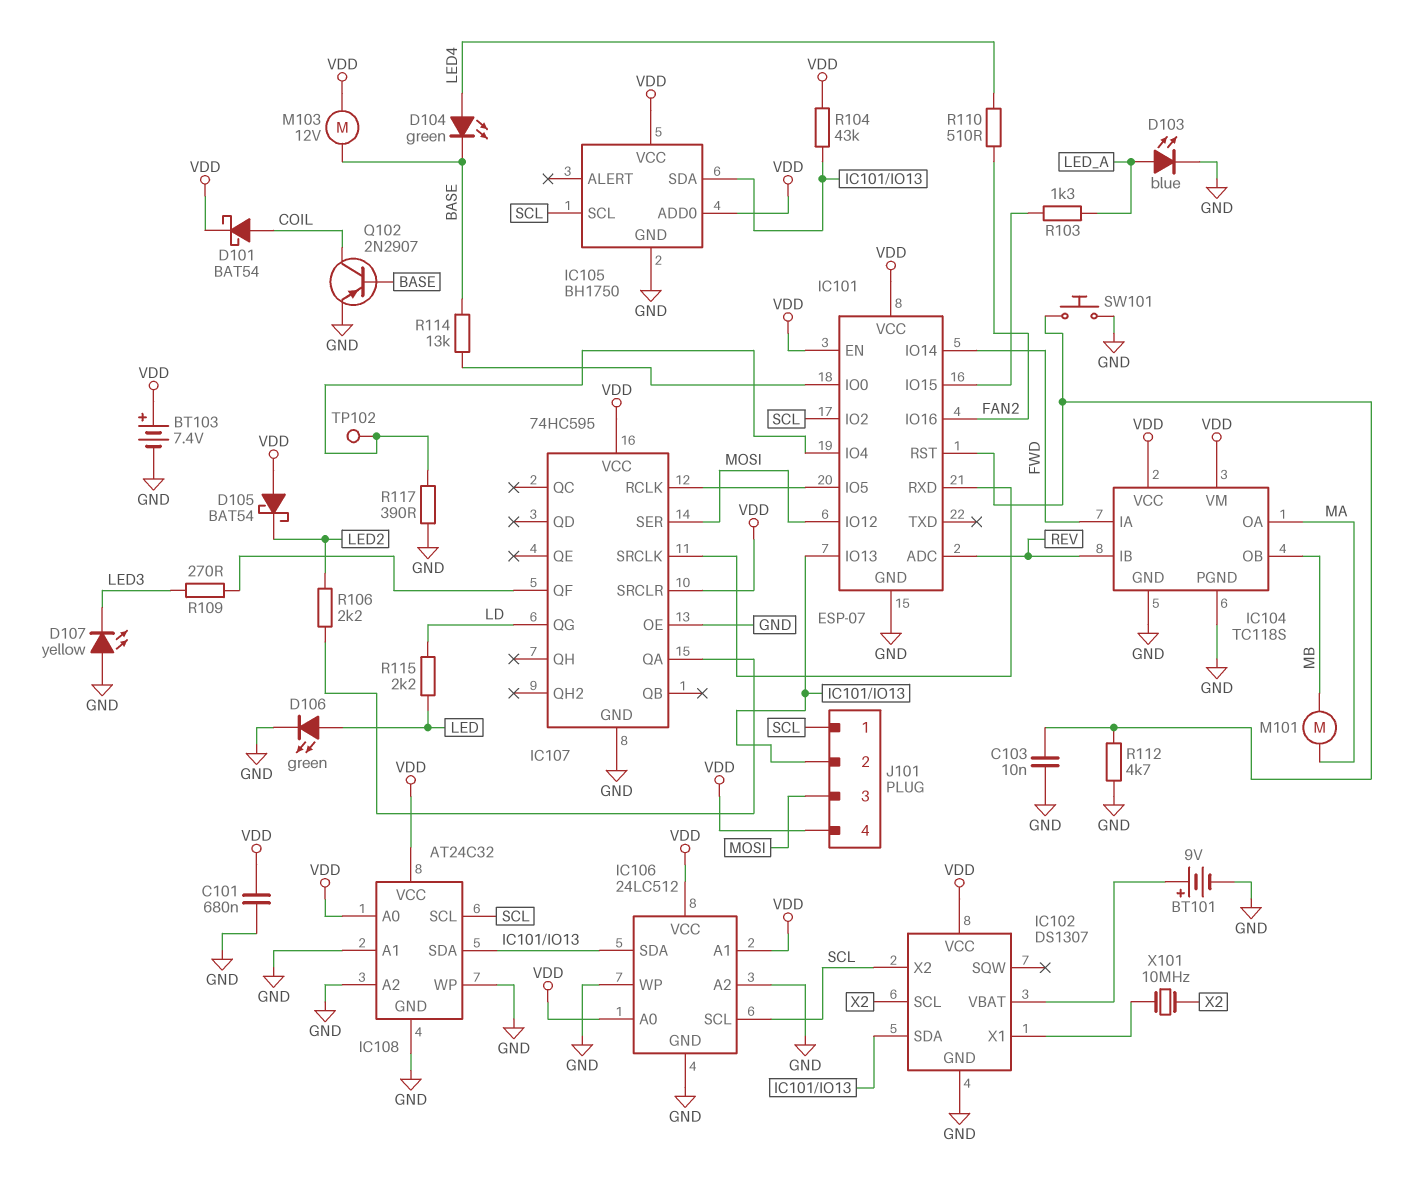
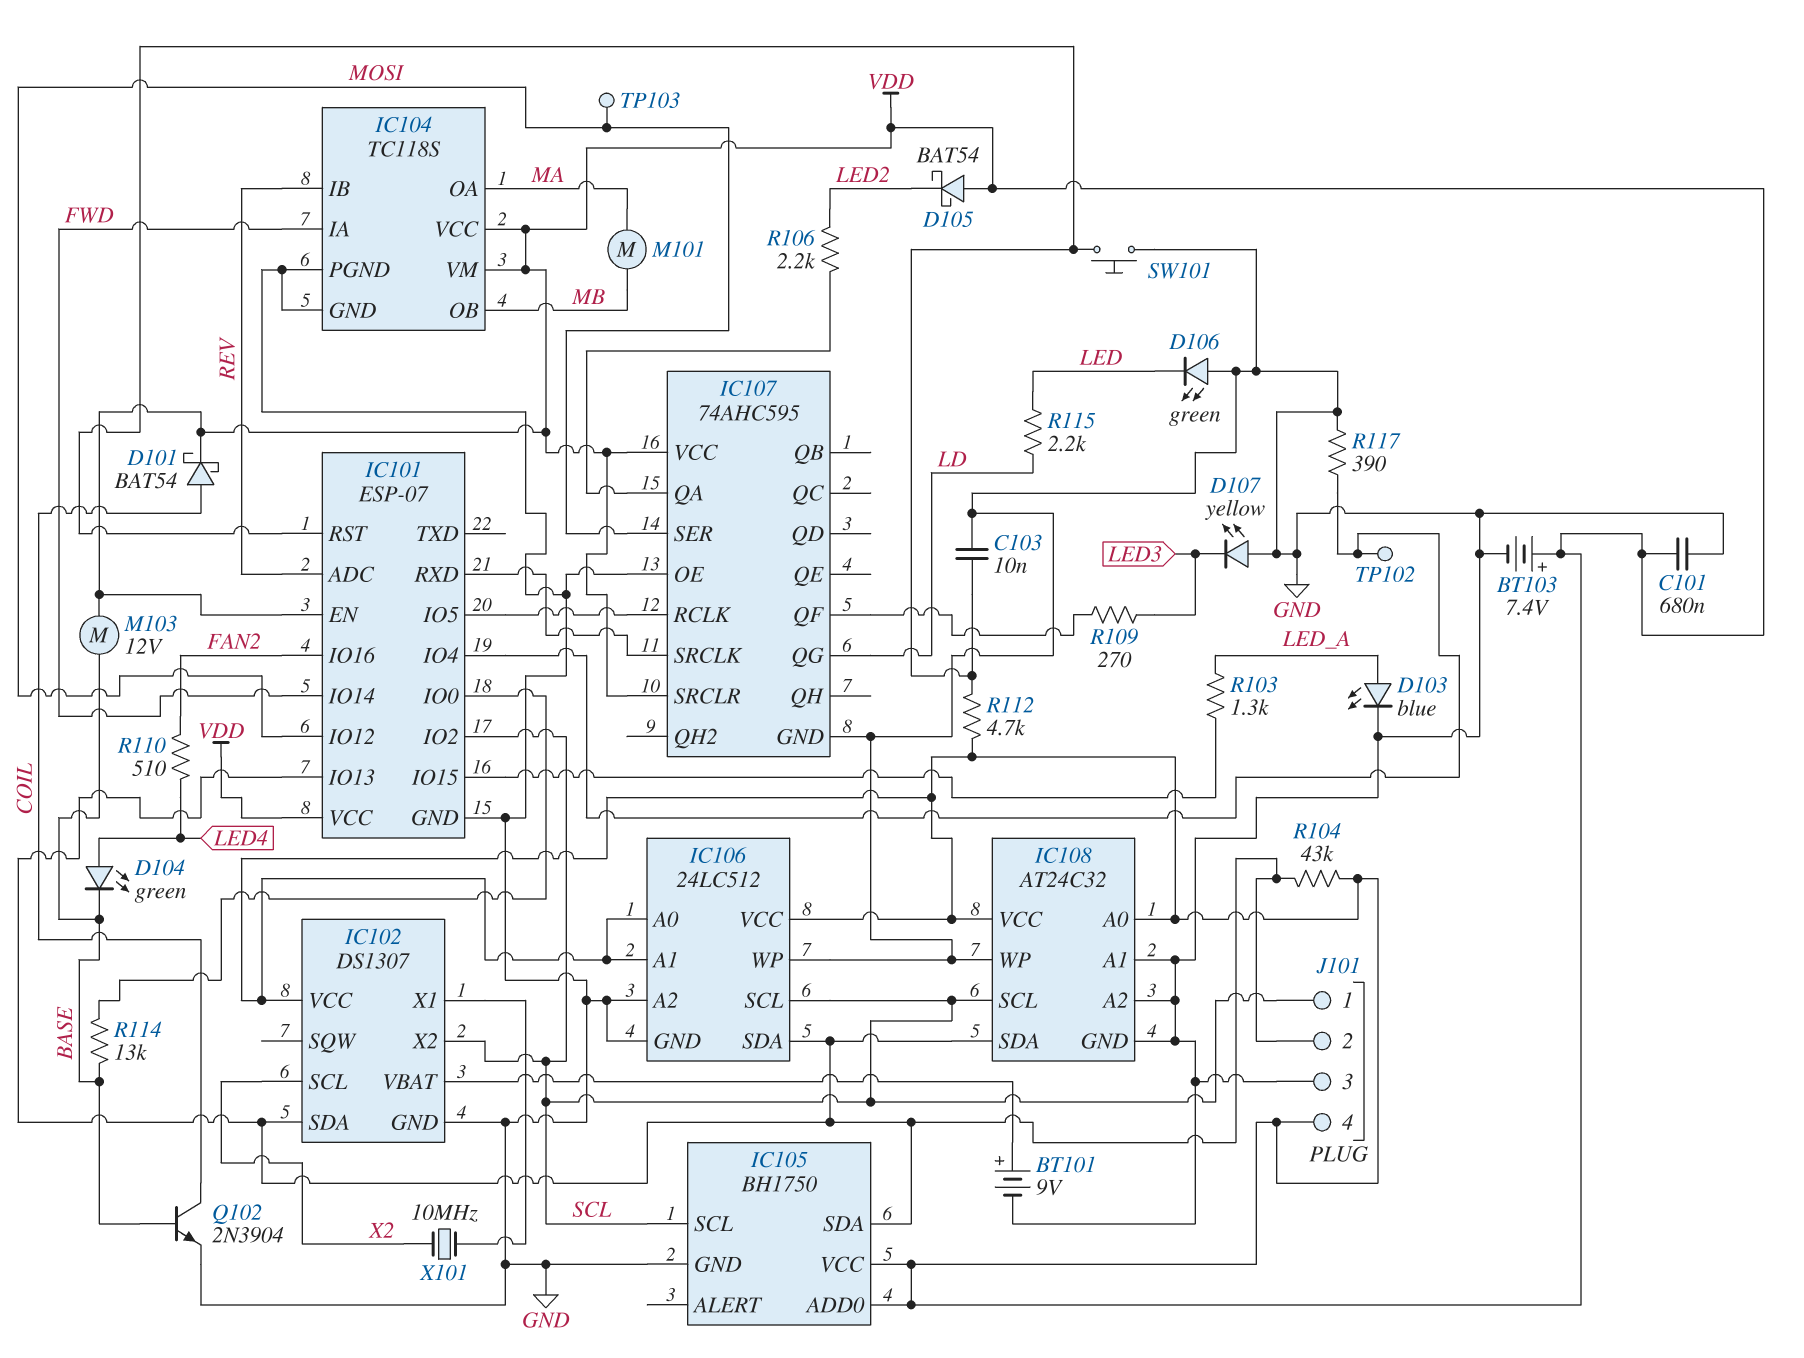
D106: LED green (A LED, K GND) -> LED green (A GND, K LED)
IC107: 74HC595 -> 74AHC595
J101 pin 3: MOSI -> GND
Q102: PNP 2N2907 (B BASE, C COIL, E GND) -> NPN 2N3904 (B BASE, C COIL, E GND)
R112: 4.7k (GND, IC101/RST) -> 4.7k (IC101/RST, VDD)
TP103: none -> test point (MOSI)

